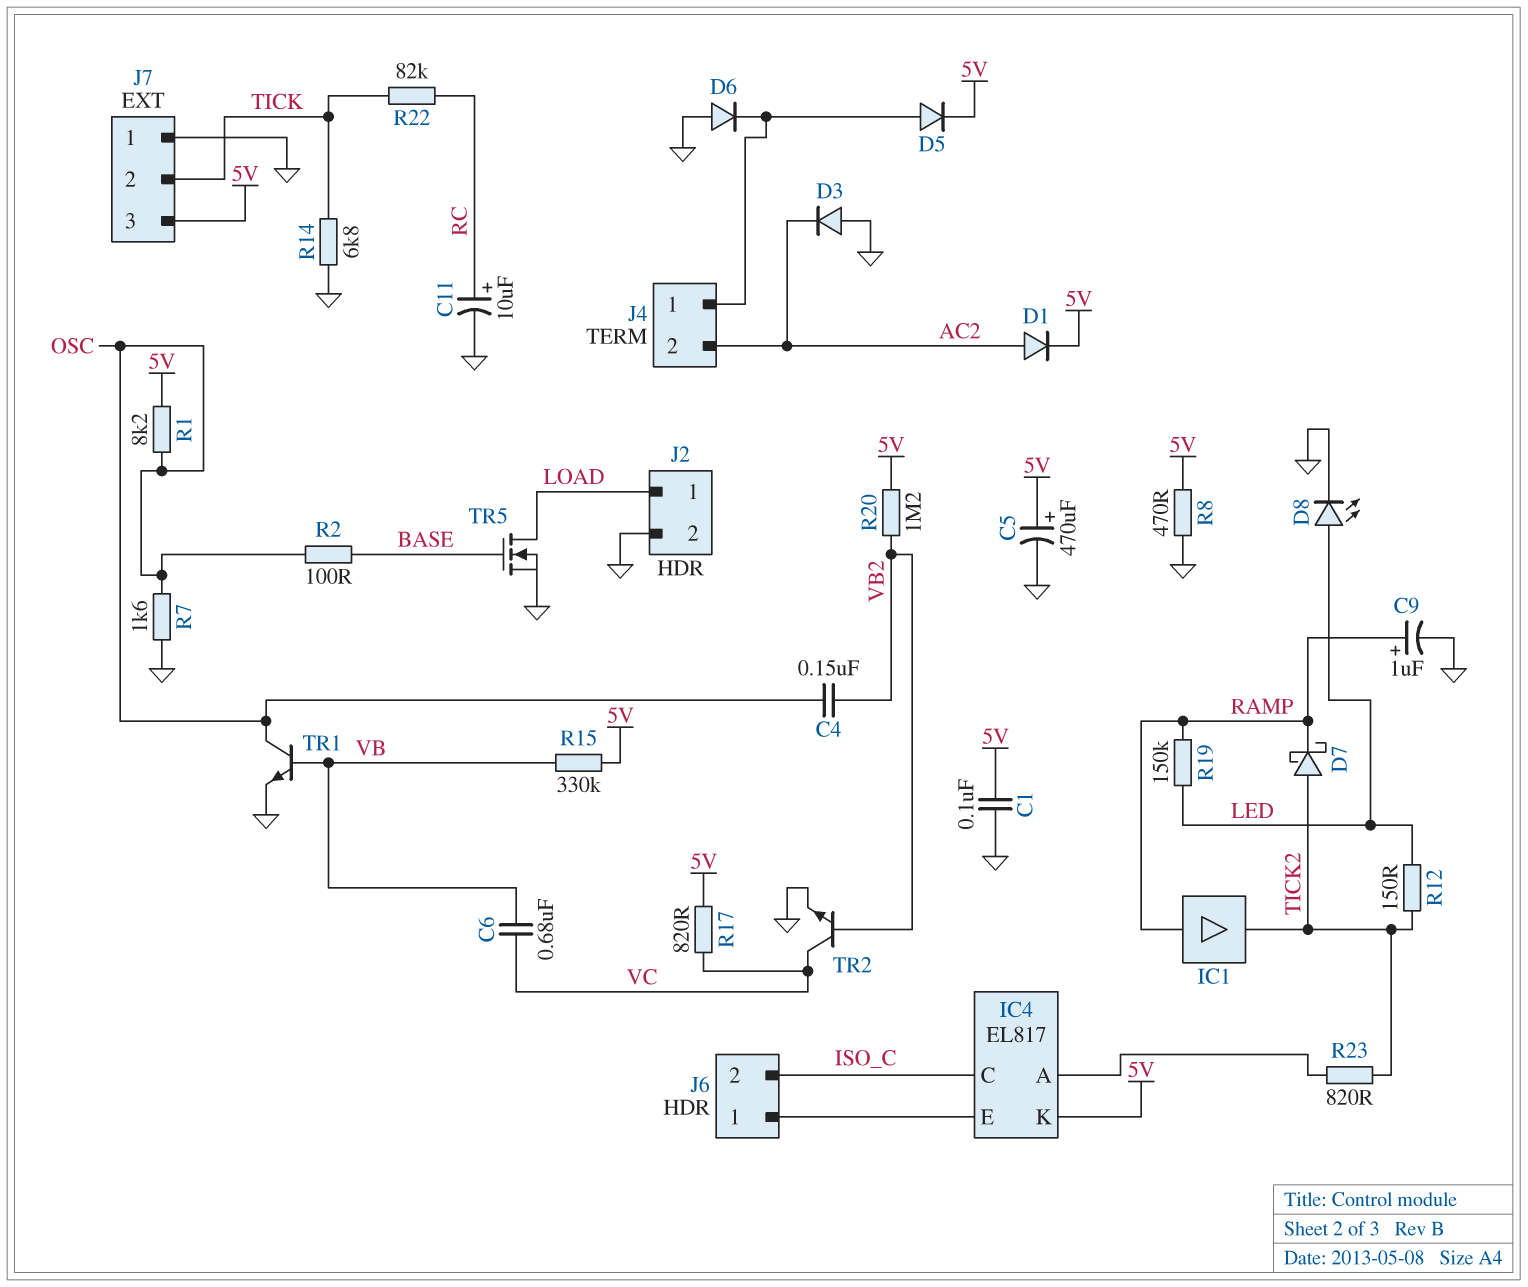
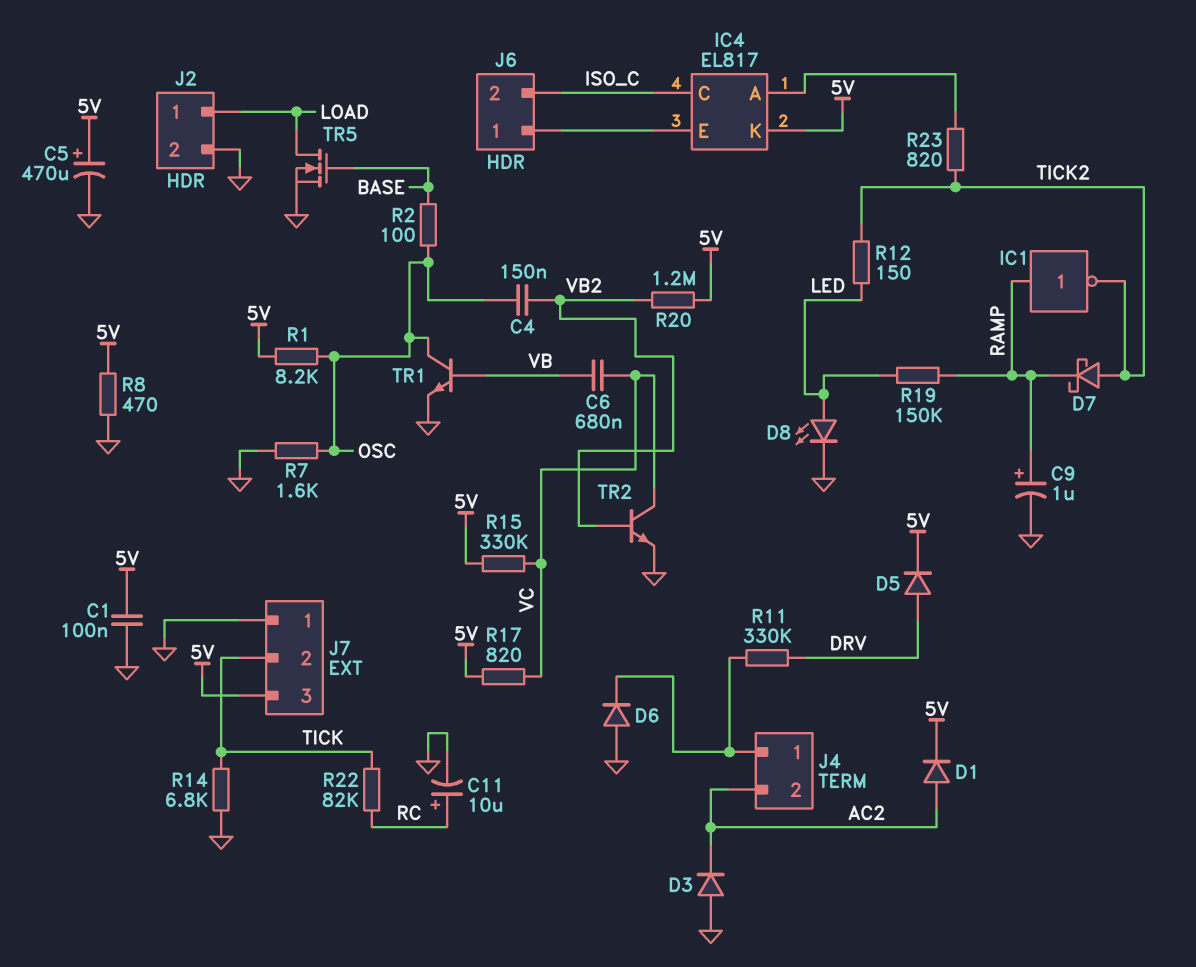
D5: diode (A J4/1, K 5V) -> diode (A DRV, K 5V)
IC1: buffer (in RAMP, out TICK2) -> NOT (in RAMP, out TICK2)
R11: none -> 330k (DRV, J4/1)
R15: 330k (5V, VB) -> 330k (5V, VC)

